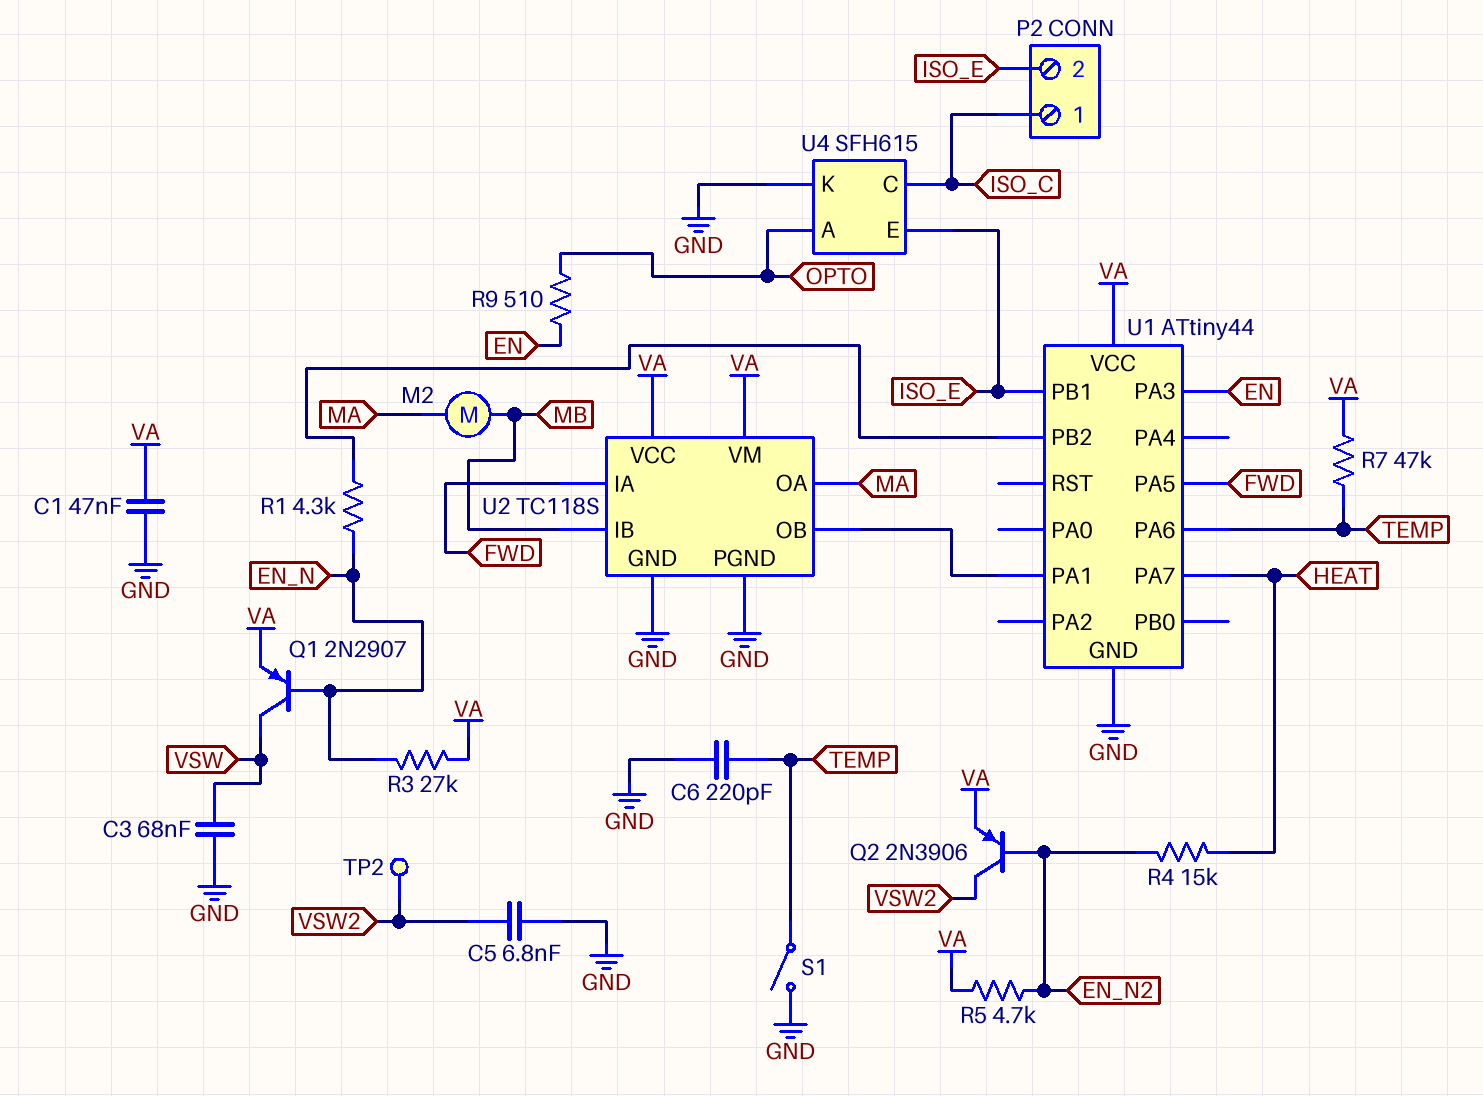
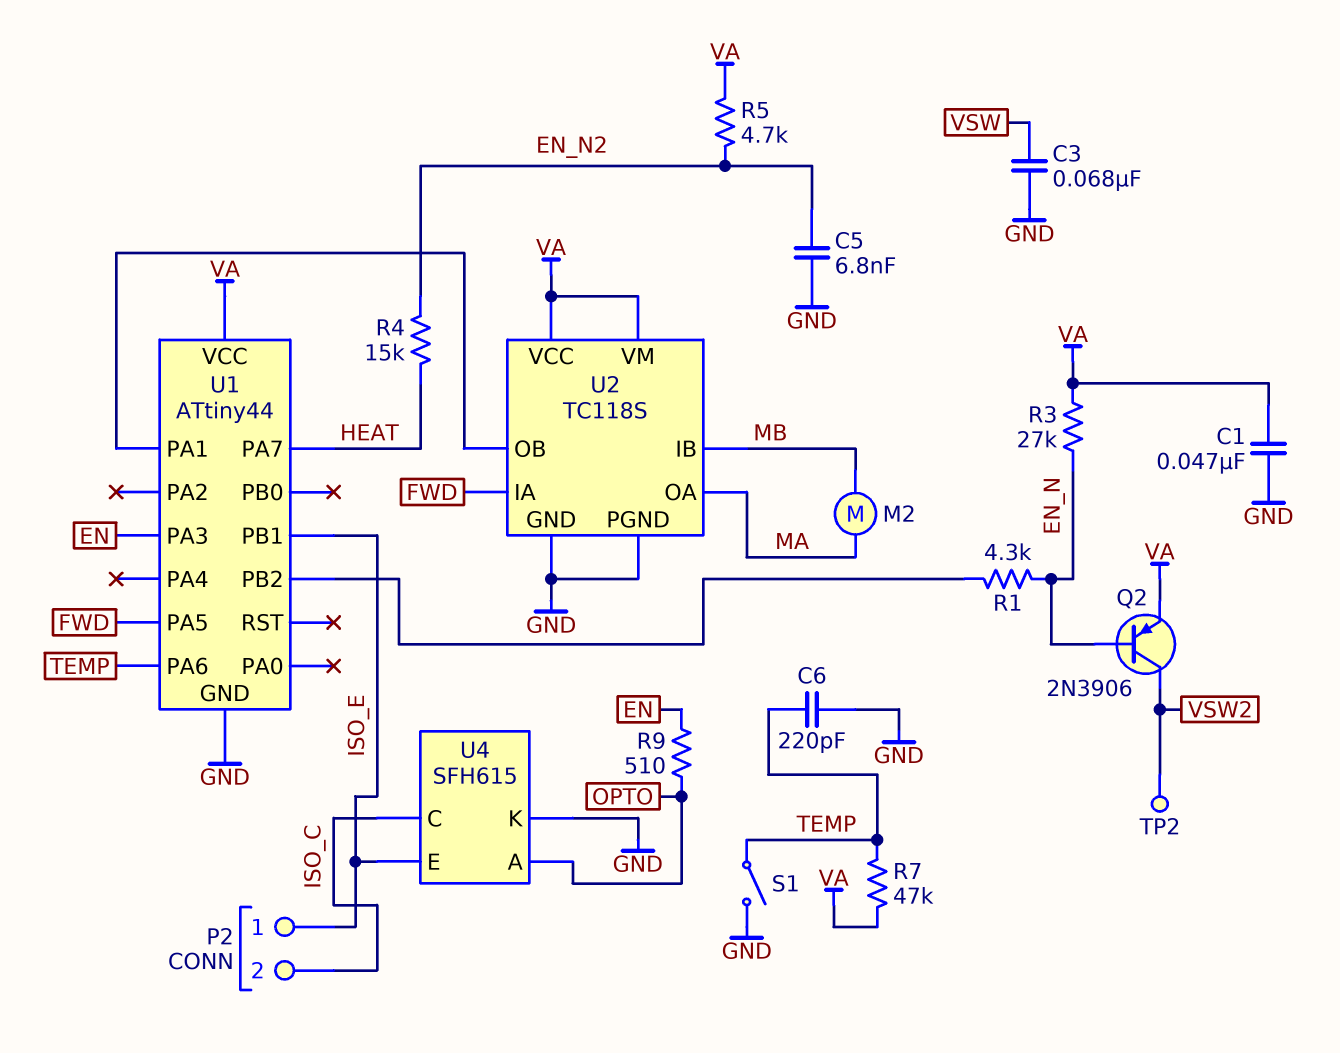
C5: 6.8nF (GND, VSW2) -> 6.8nF (EN_N2, GND)
P2 pin 1: ISO_C -> ISO_E
P2 pin 2: ISO_E -> ISO_C
Q1: PNP 2N2907 (B EN_N, C VSW, E VA) -> none
Q2: PNP 2N3906 (B EN_N2, C VSW2, E VA) -> PNP 2N3906 (B EN_N, C VSW2, E VA)

